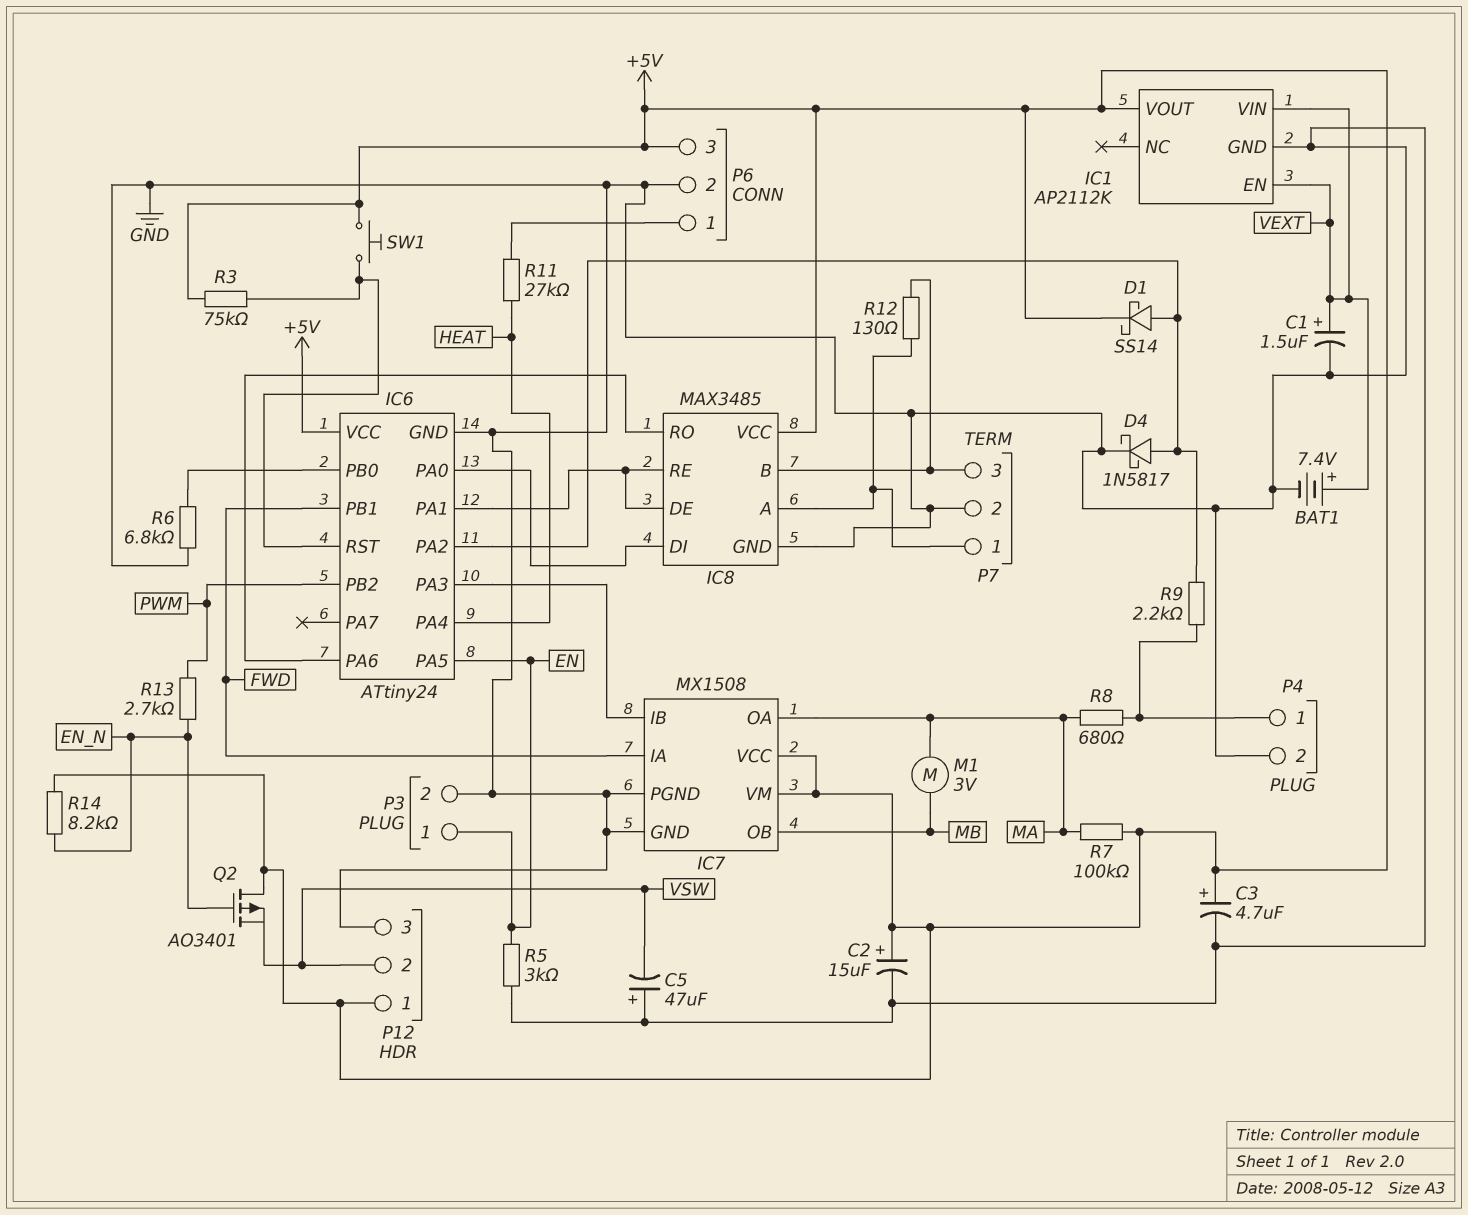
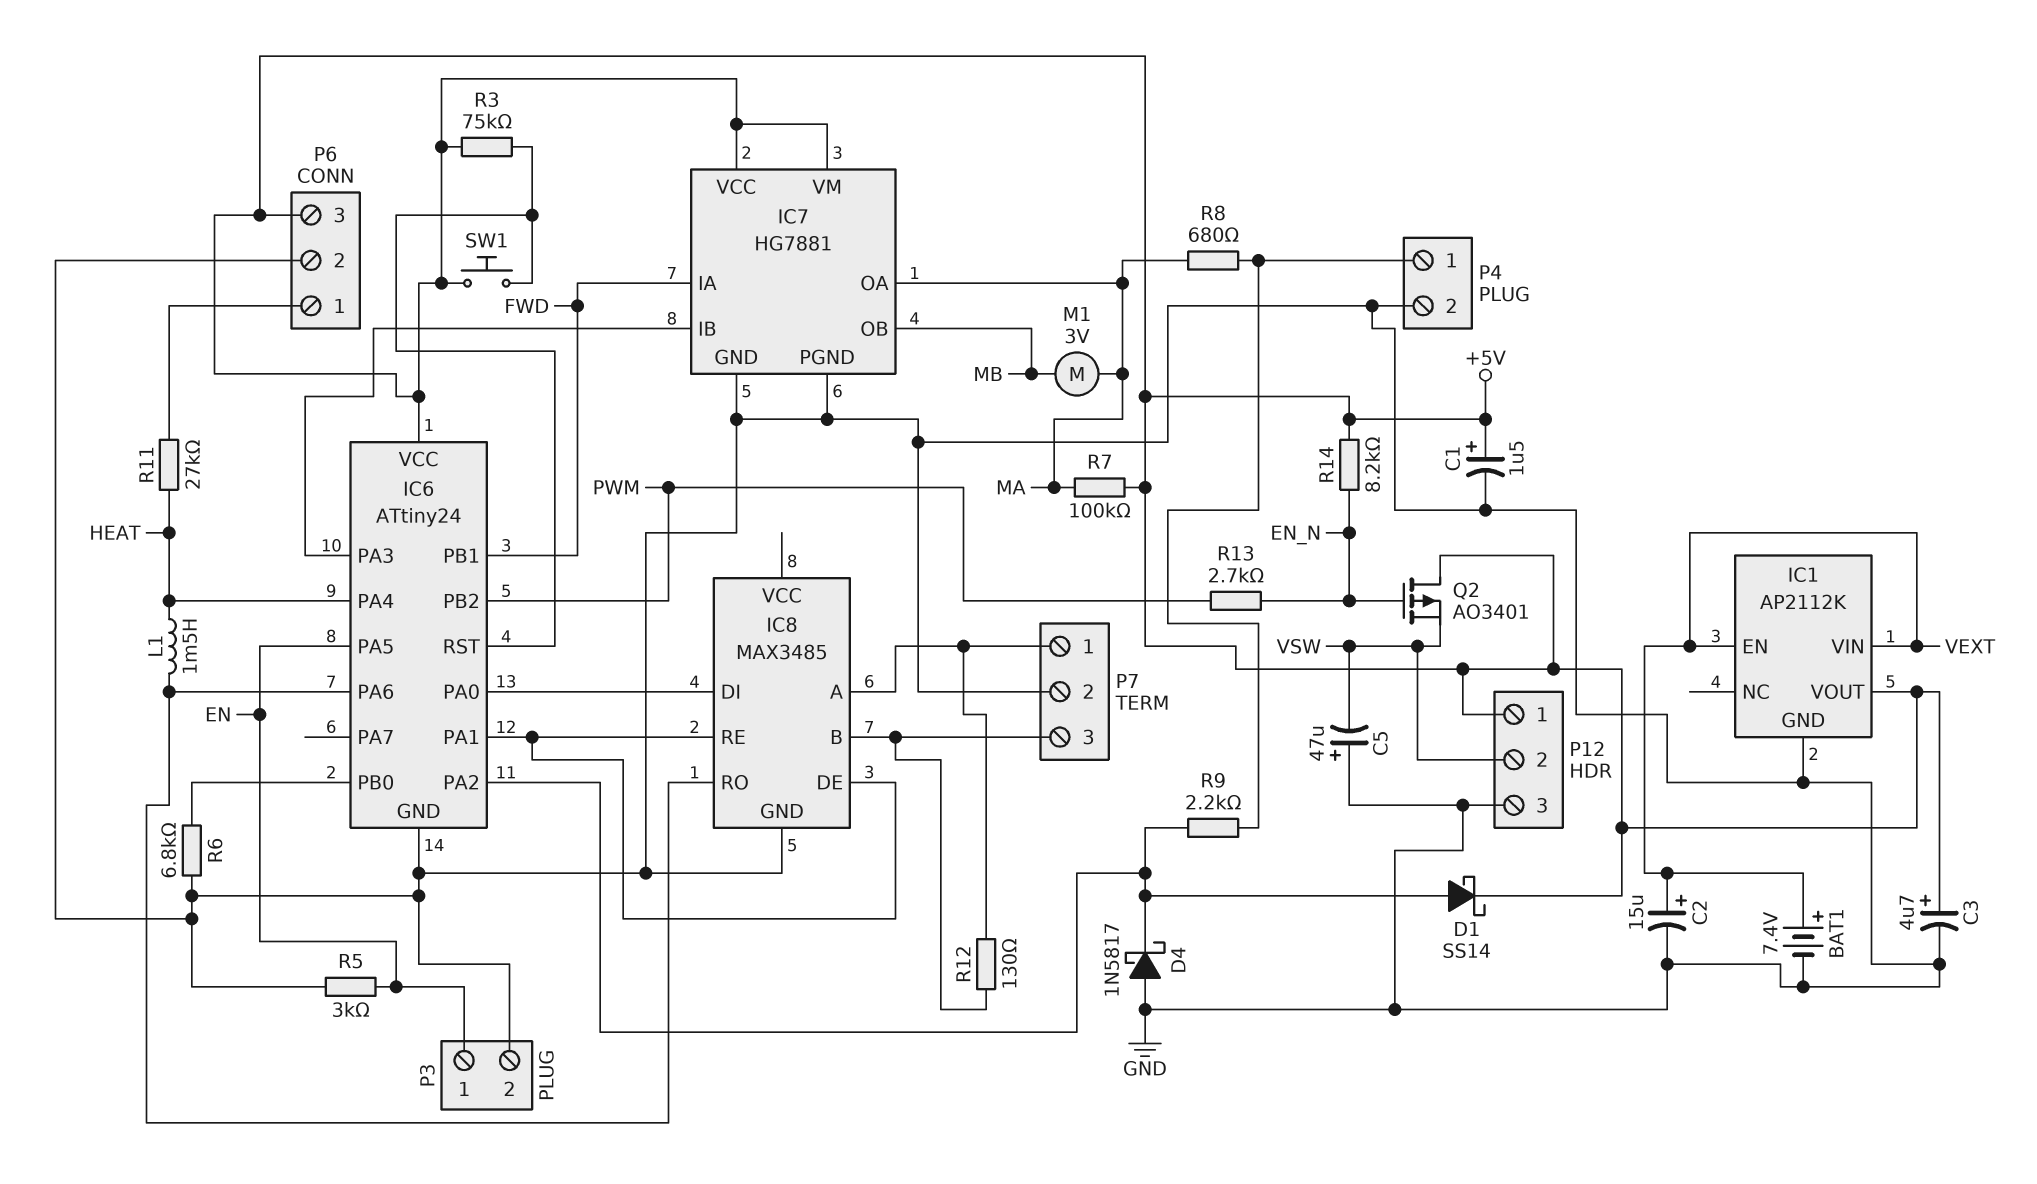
C1: 1.5uF (plus VEXT, minus GND) -> 1.5uF (plus +5V, minus GND)
C2: 15uF (plus +5V, minus GND) -> 15uF (plus VEXT, minus GND)
D4: schottky 1N5817 (A IC6/PA2, K GND) -> schottky 1N5817 (A GND, K IC6/PA2)
IC7: MX1508 -> HG7881
IC8 pin VCC: +5V -> none
L1: none -> 1.5mH (HEAT, IC6/PA6)

